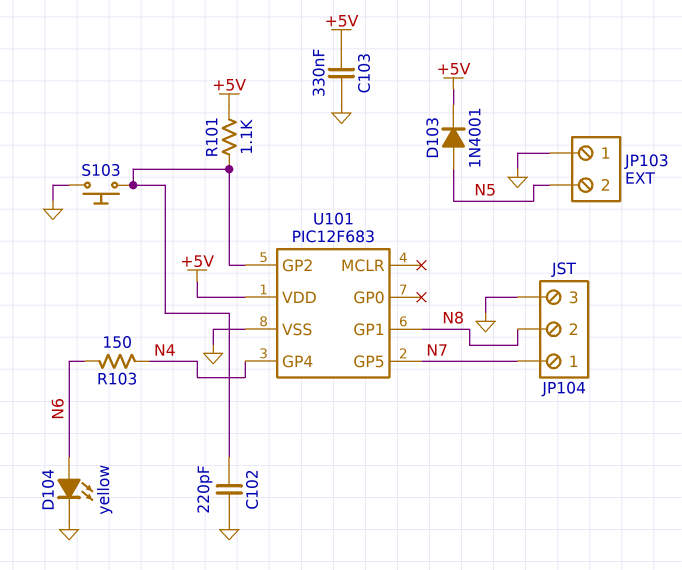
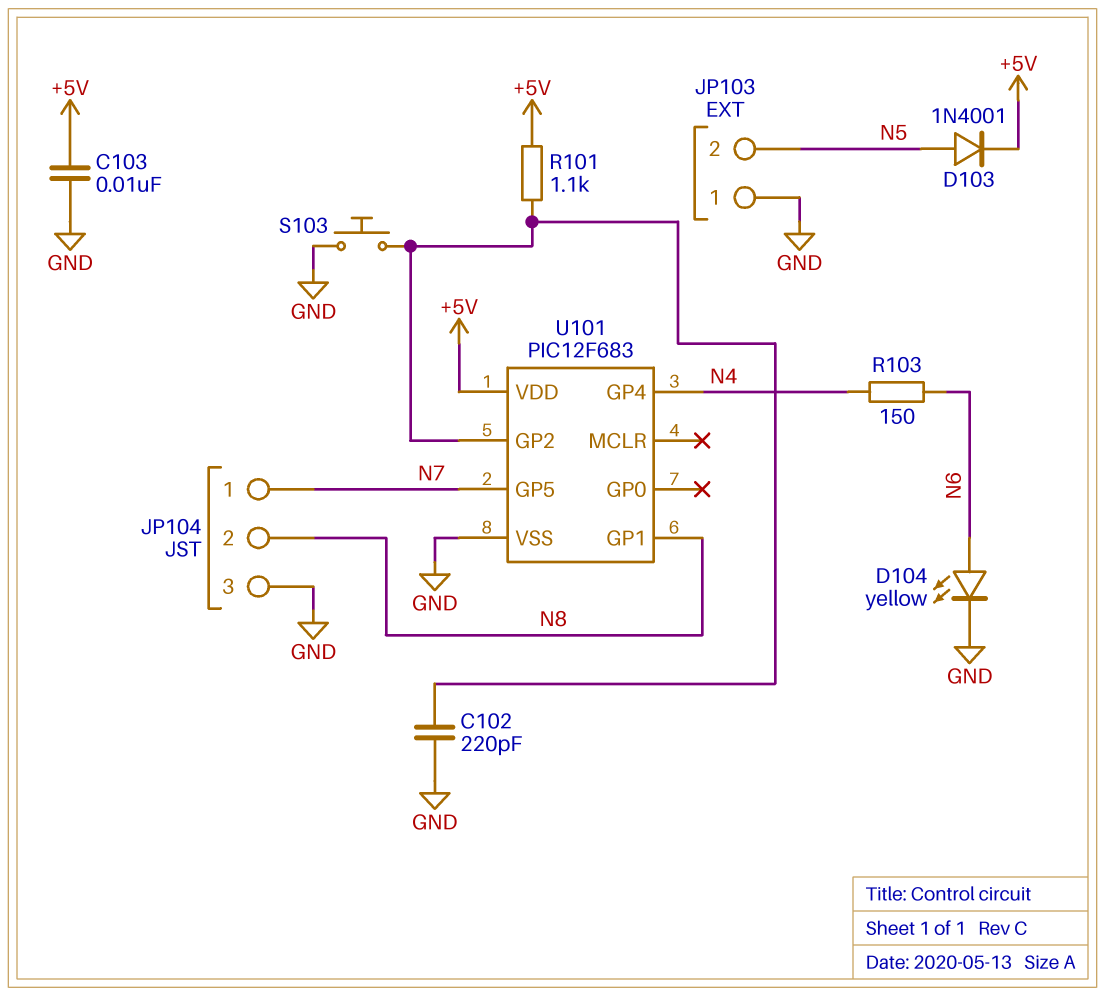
C103: 330nF (+5V, GND) -> 10nF (+5V, GND)

